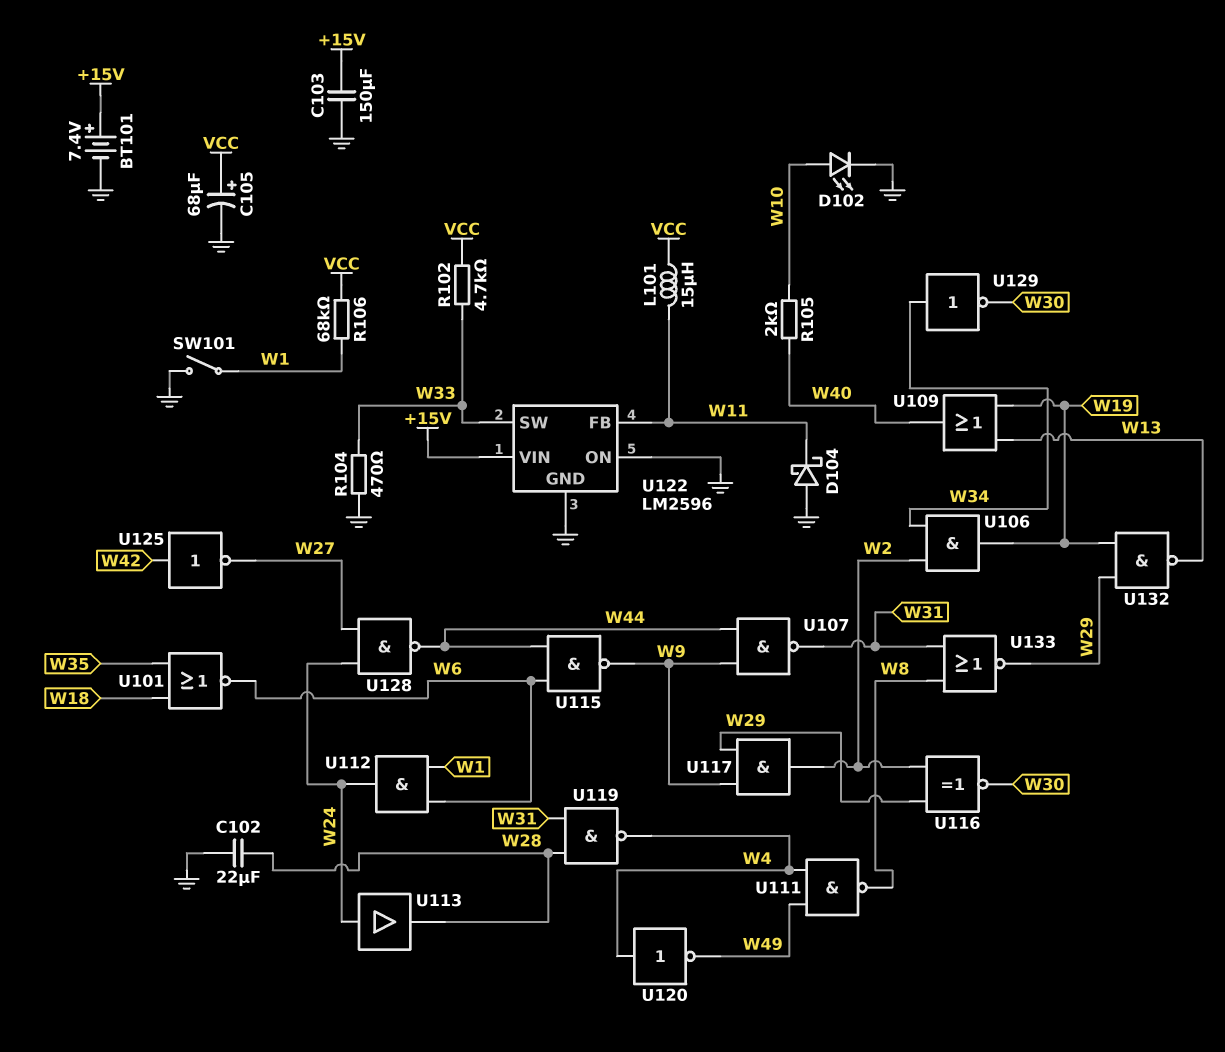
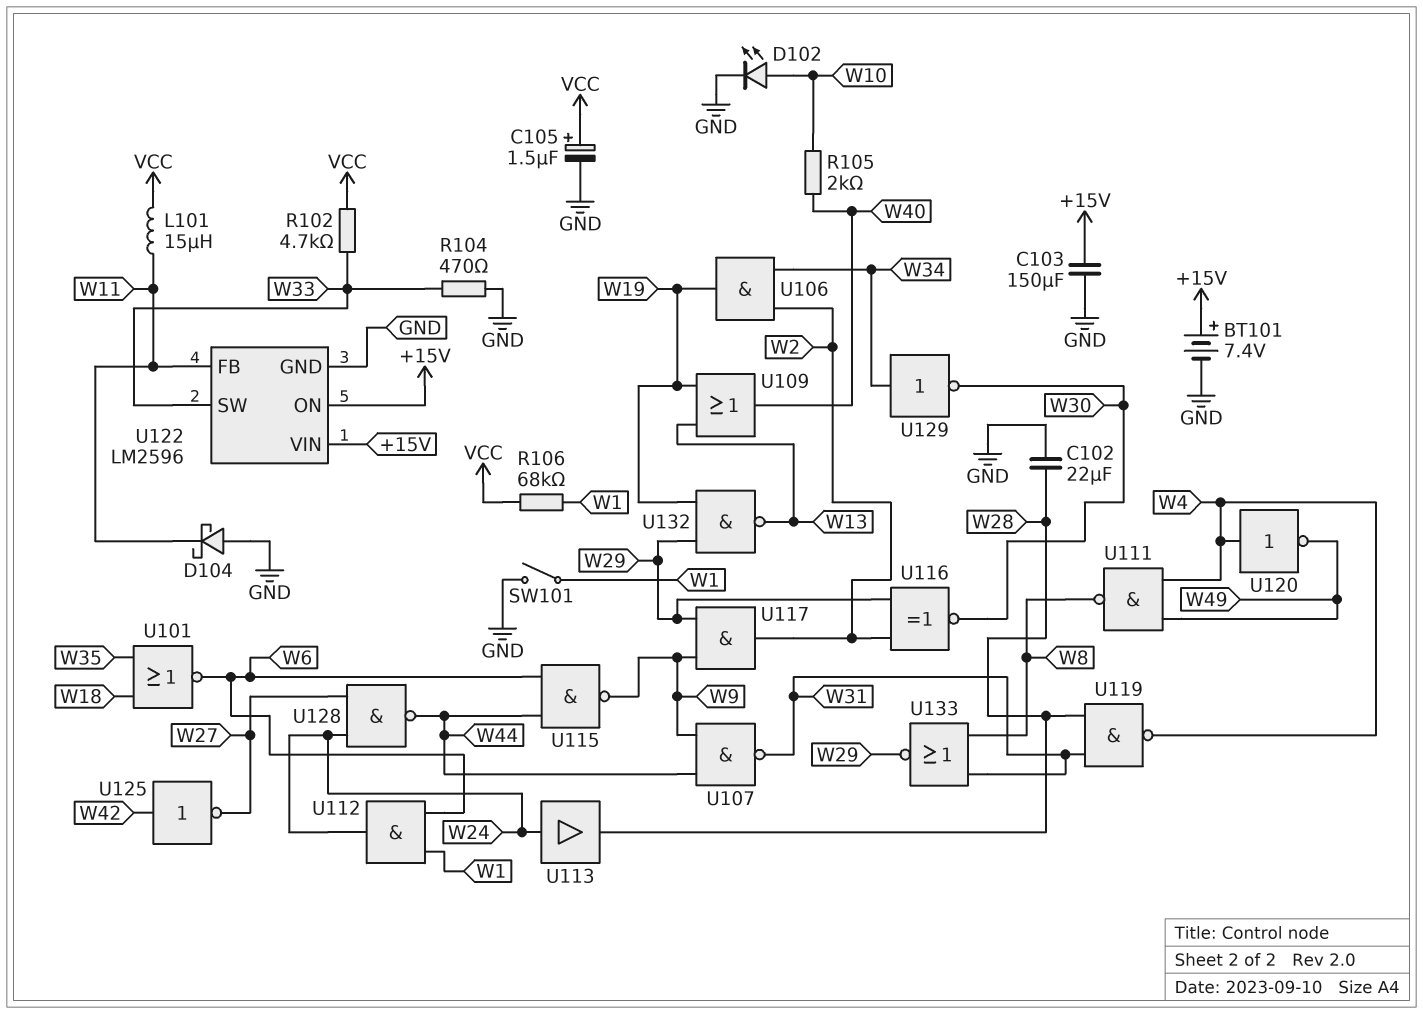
C105: 68uF (plus VCC, minus GND) -> 1.5uF (plus VCC, minus GND)
U122 pin ON: GND -> +15V

